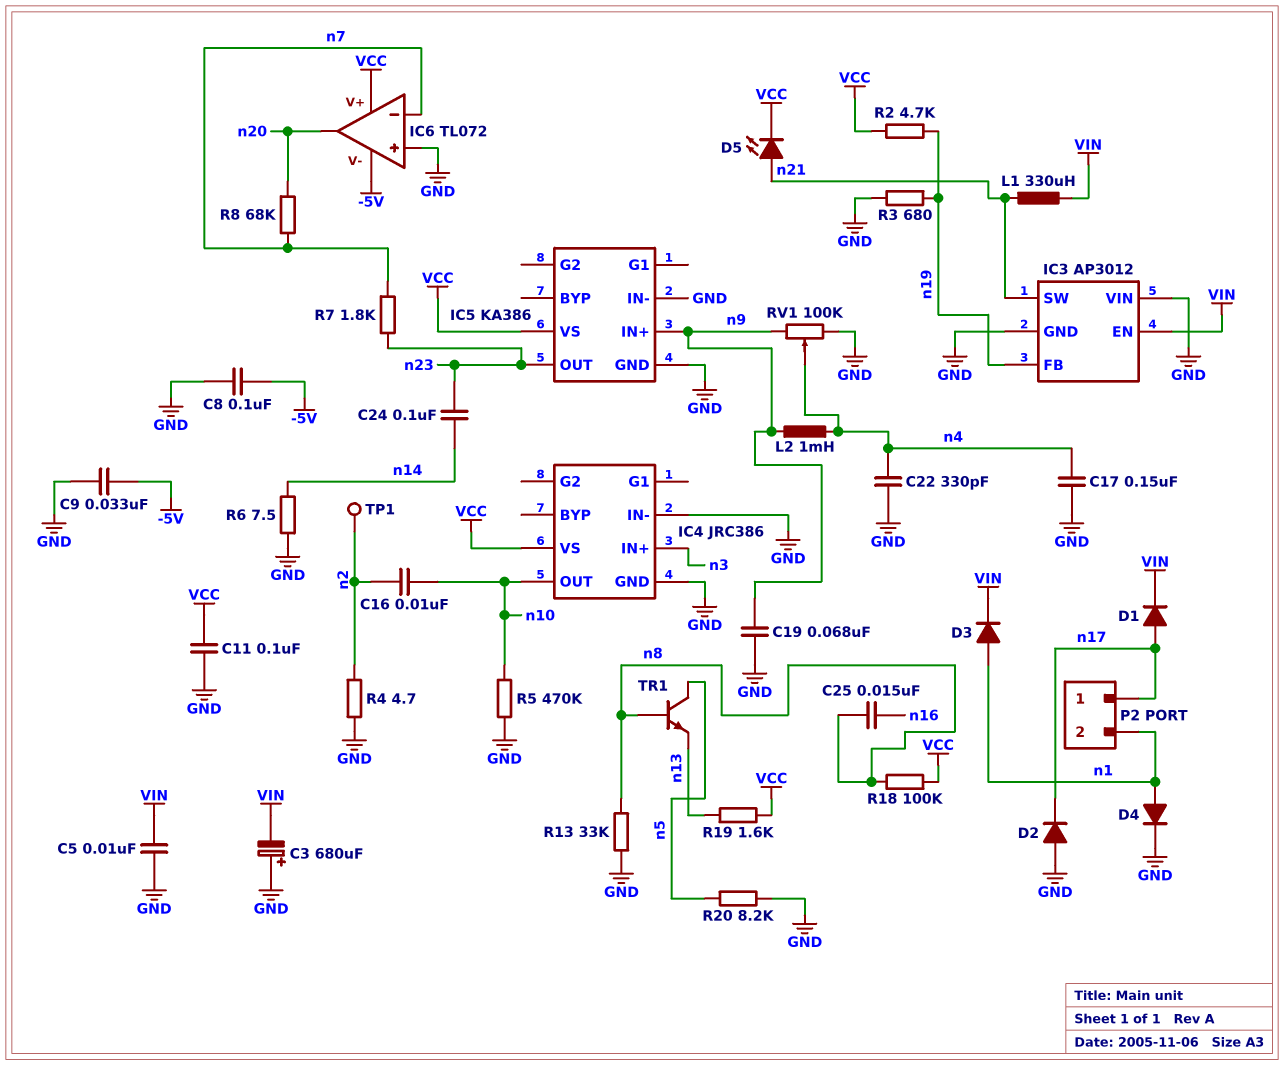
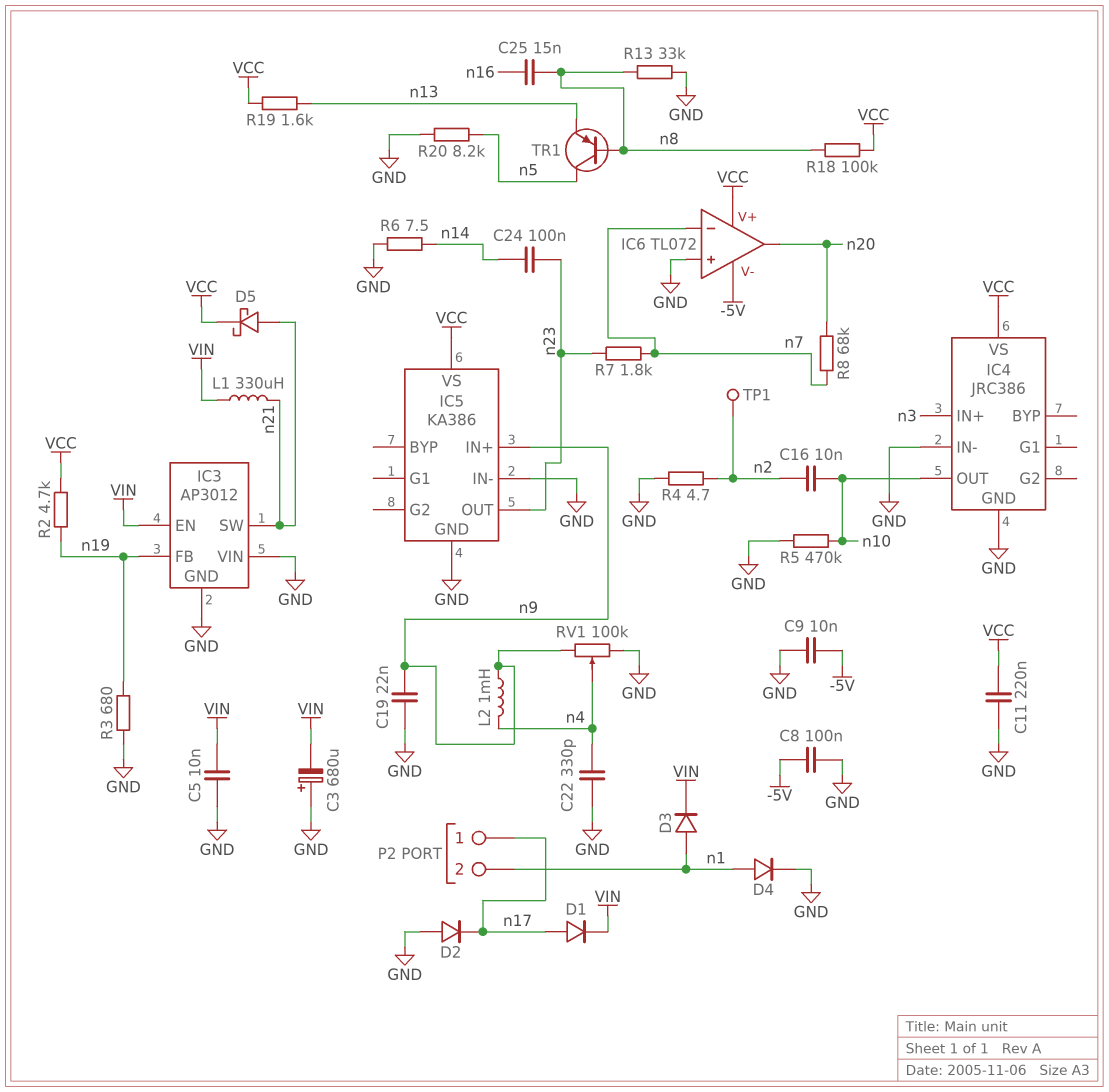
C9: 33nF (-5V, GND) -> 10nF (-5V, GND)
C11: 100nF (GND, VCC) -> 220nF (GND, VCC)
C17: 150nF (GND, n4) -> none
C19: 68nF (GND, n9) -> 22nF (GND, n9)
D5: LED (A n21, K VCC) -> schottky (A n21, K VCC)
TR1: NPN (B n8, C n5, E n13) -> PNP (B n8, C n5, E n13)

